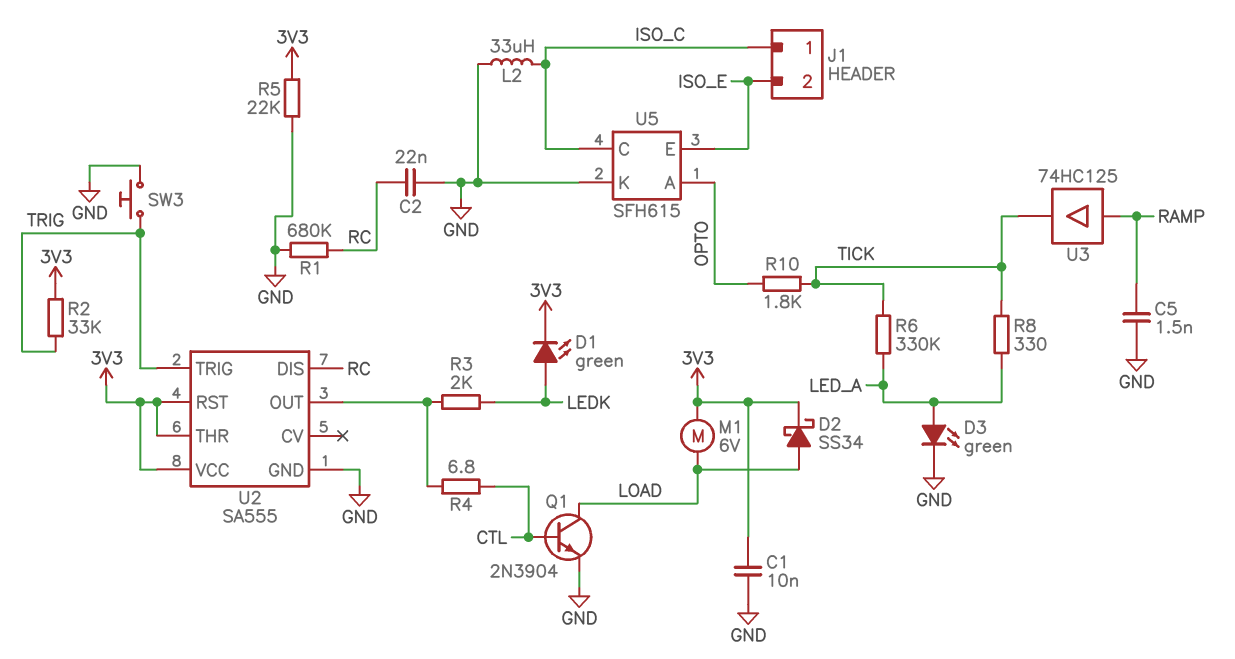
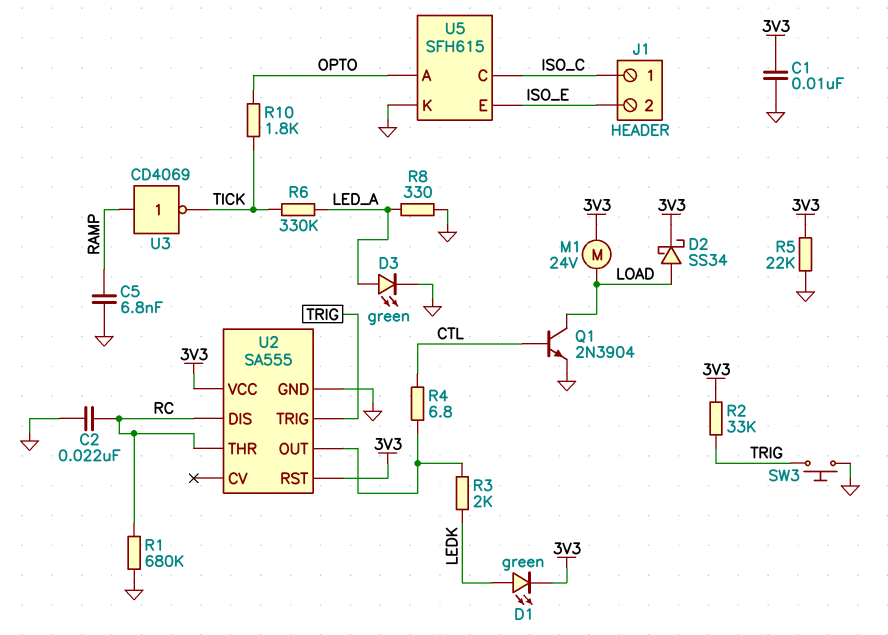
C5: 1.5nF (GND, RAMP) -> 6.8nF (GND, RAMP)
L2: 33uH (GND, ISO_C) -> none
M1: motor 6V (3V3, LOAD) -> motor 24V (3V3, LOAD)
R8: 330 (LED_A, TICK) -> 330 (GND, LED_A)
U2 pin THR: 3V3 -> RC
U3: buffer 74HC125 (in RAMP, out TICK) -> NOT CD4069 (in RAMP, out TICK)

